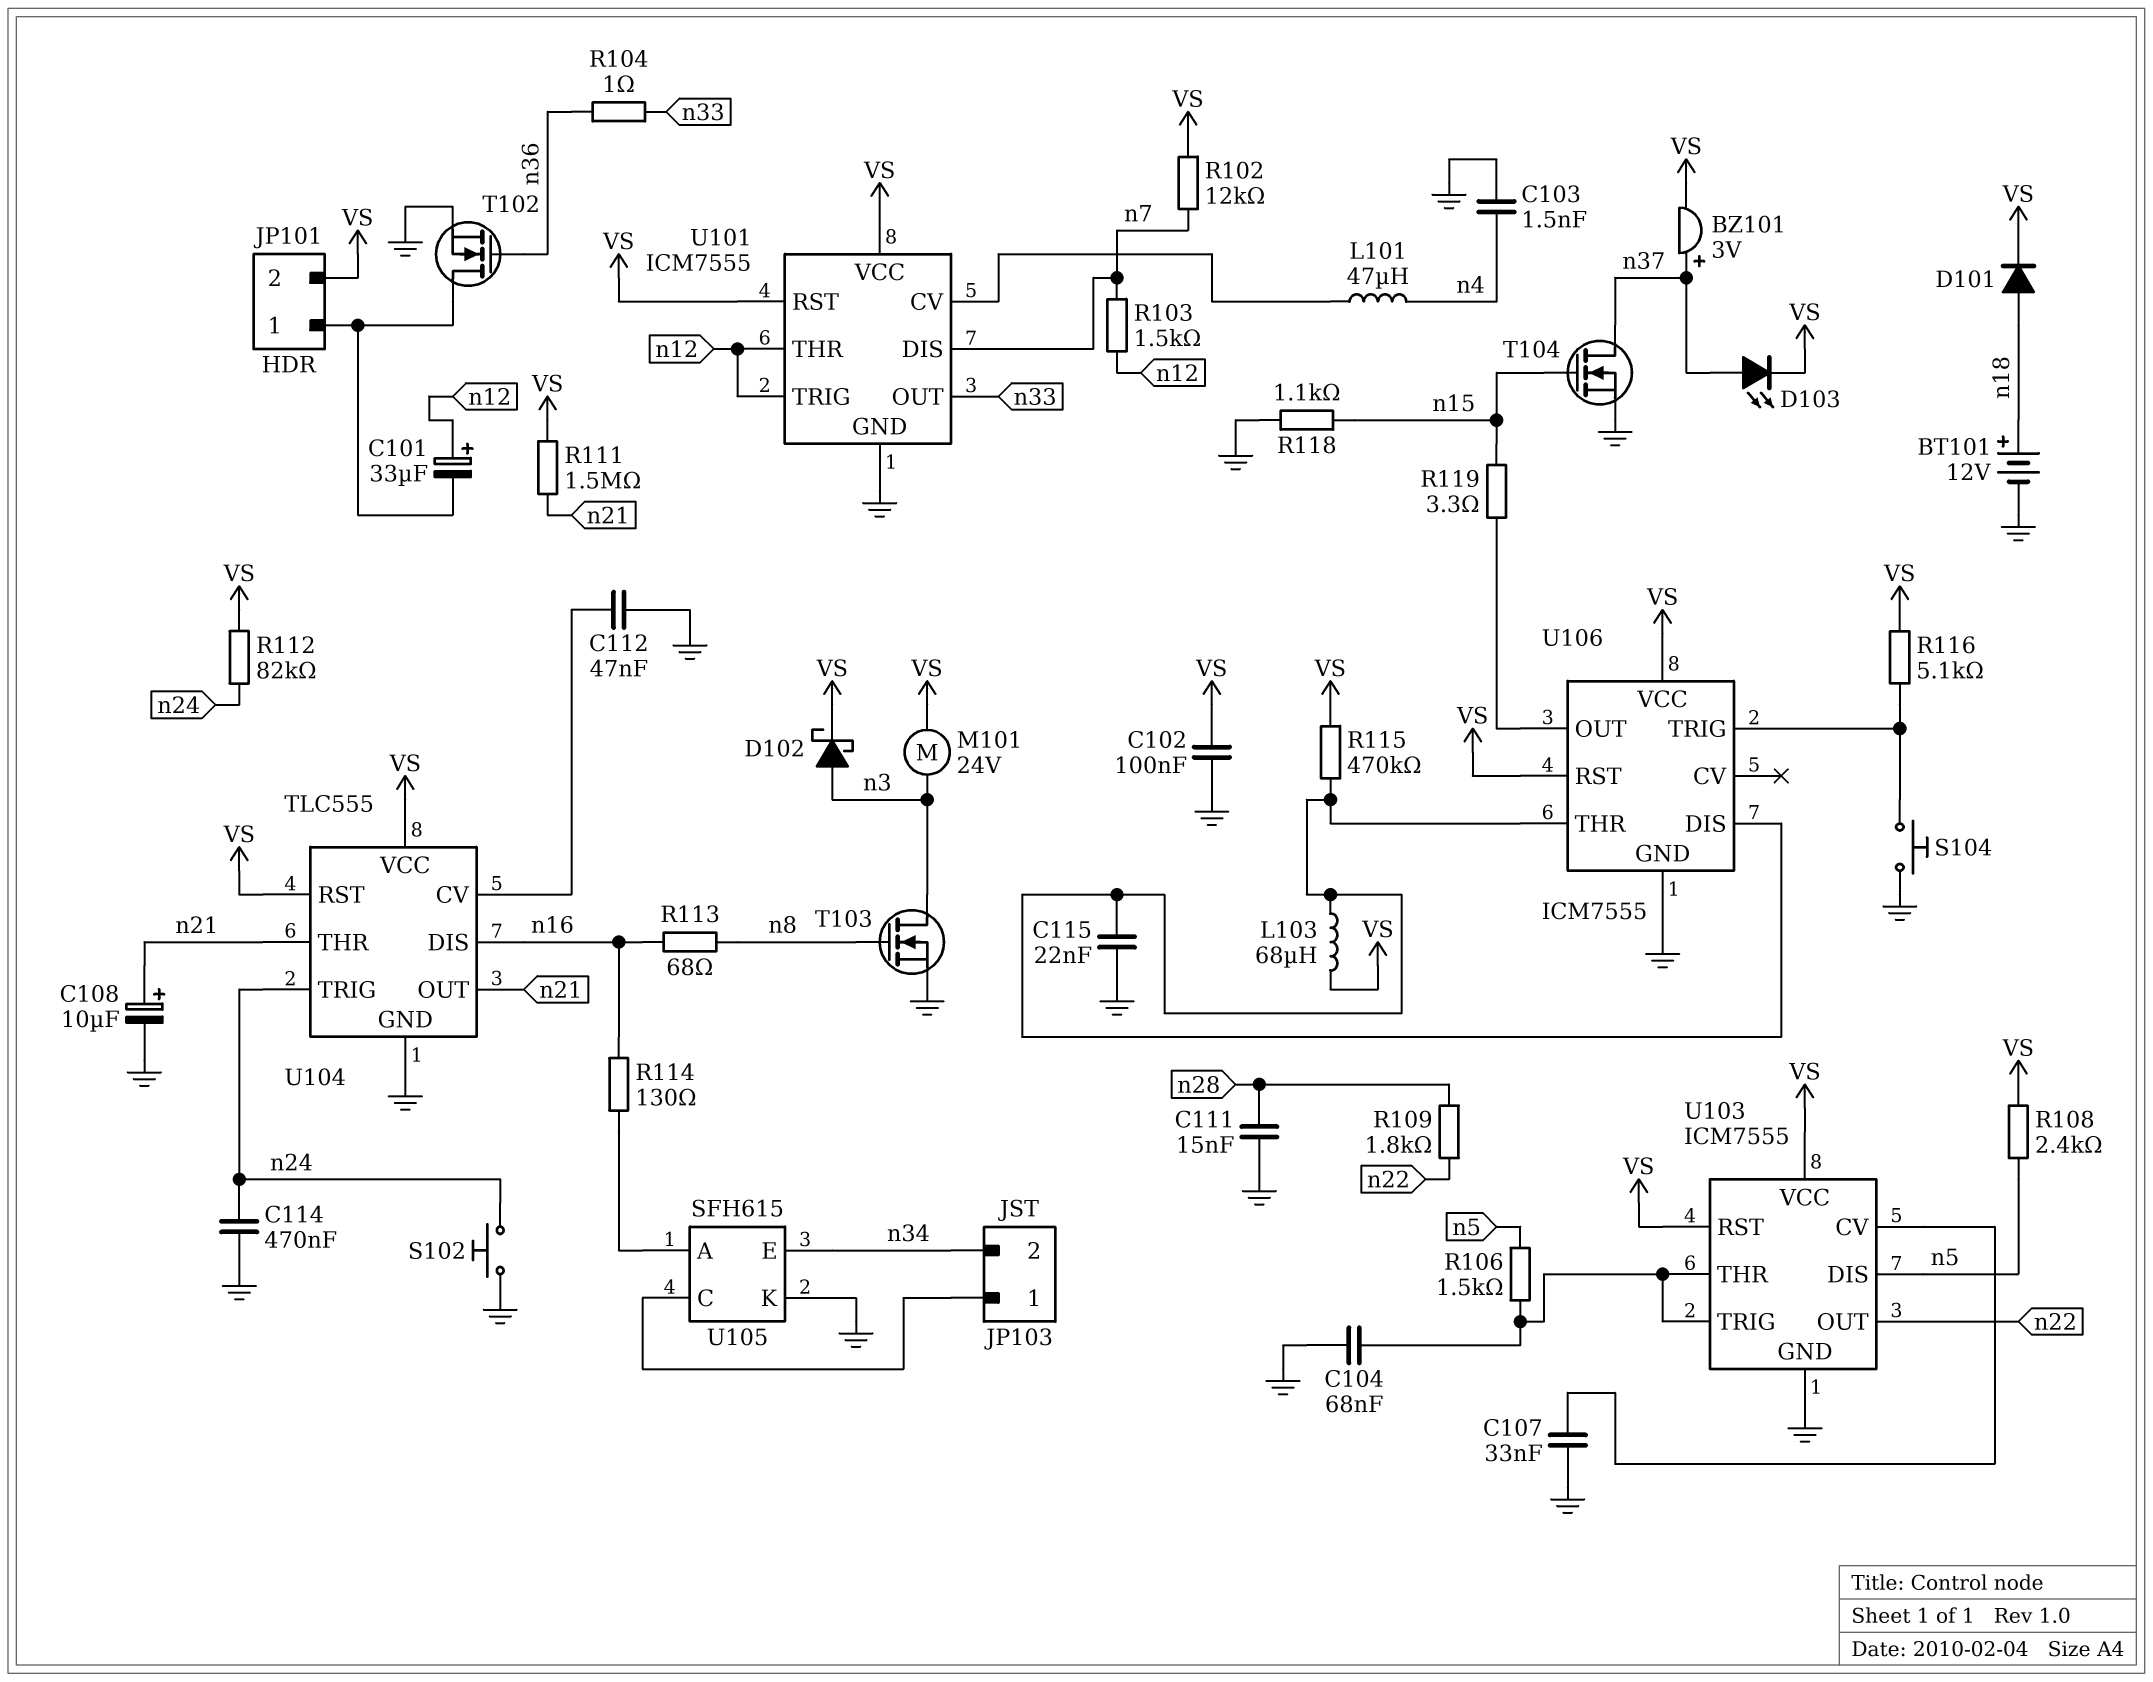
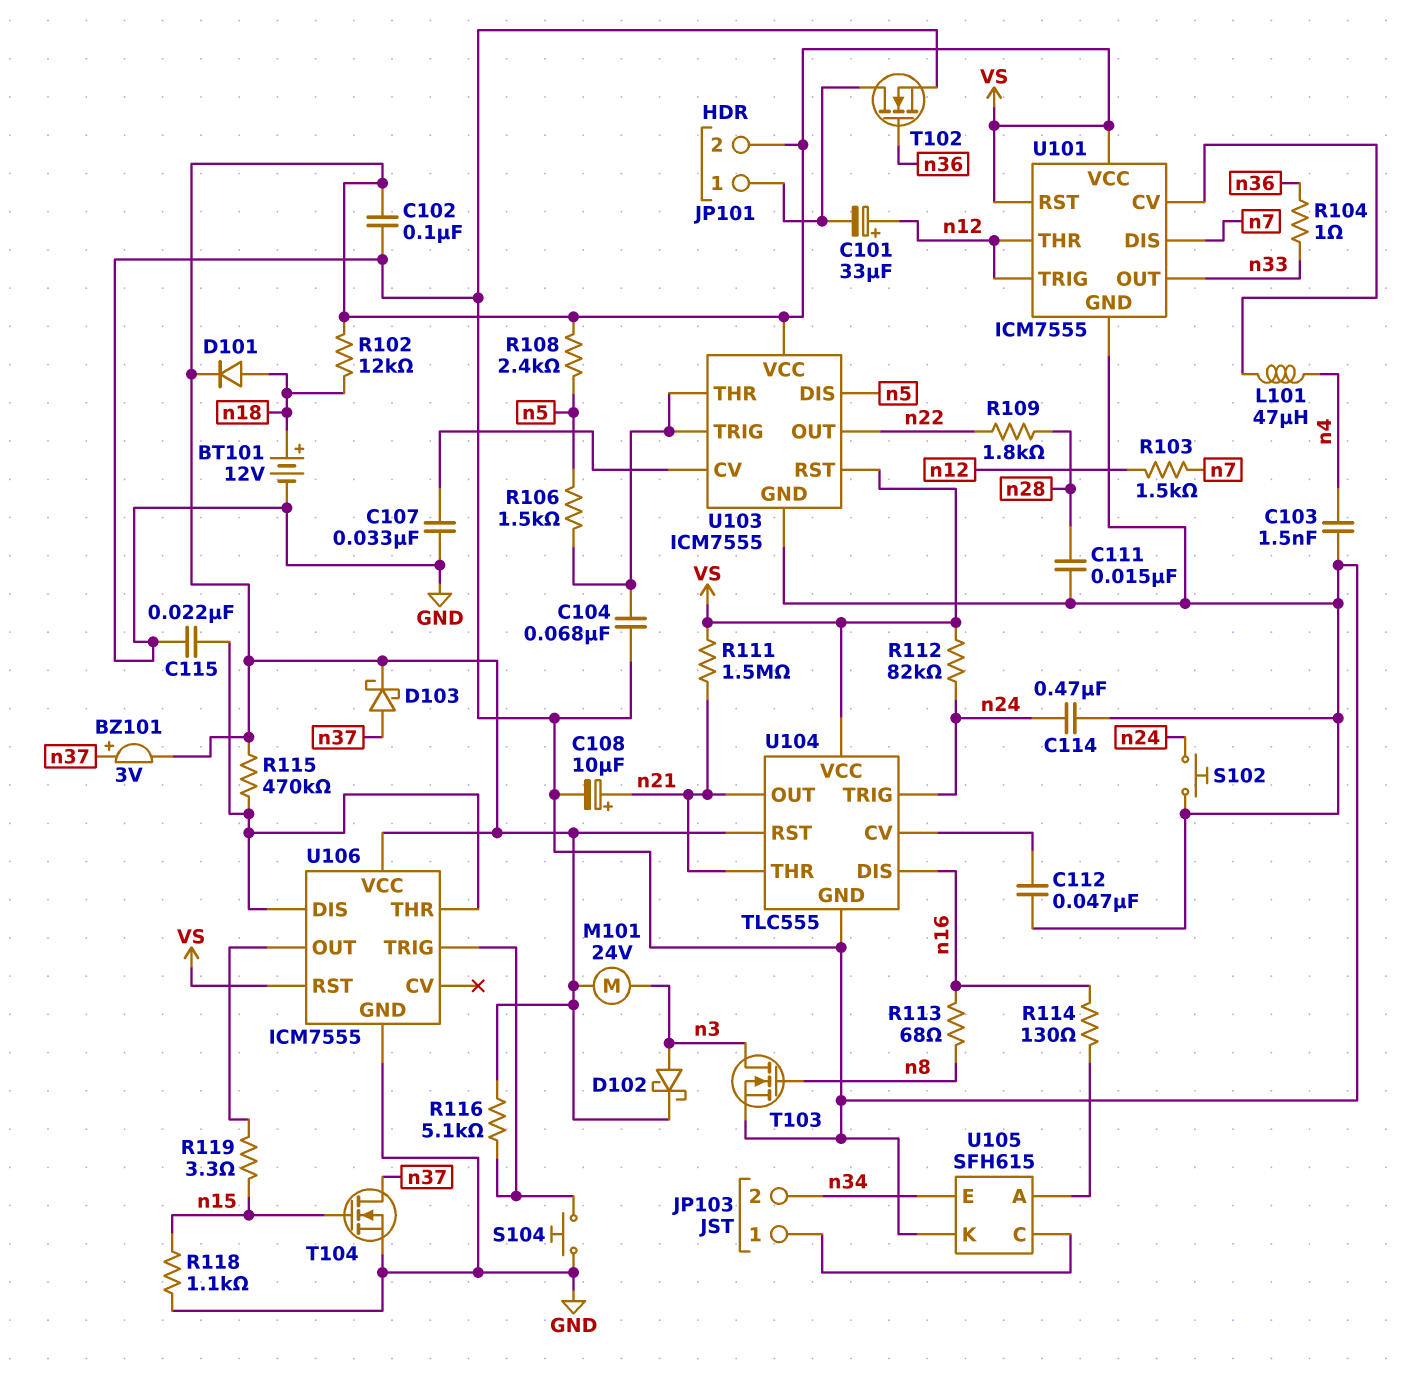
D103: LED (A n37, K VS) -> schottky (A n37, K VS)
L103: 68uH (U106/DIS, VS) -> none
R102: 12k (VS, n7) -> 12k (VS, n18)

